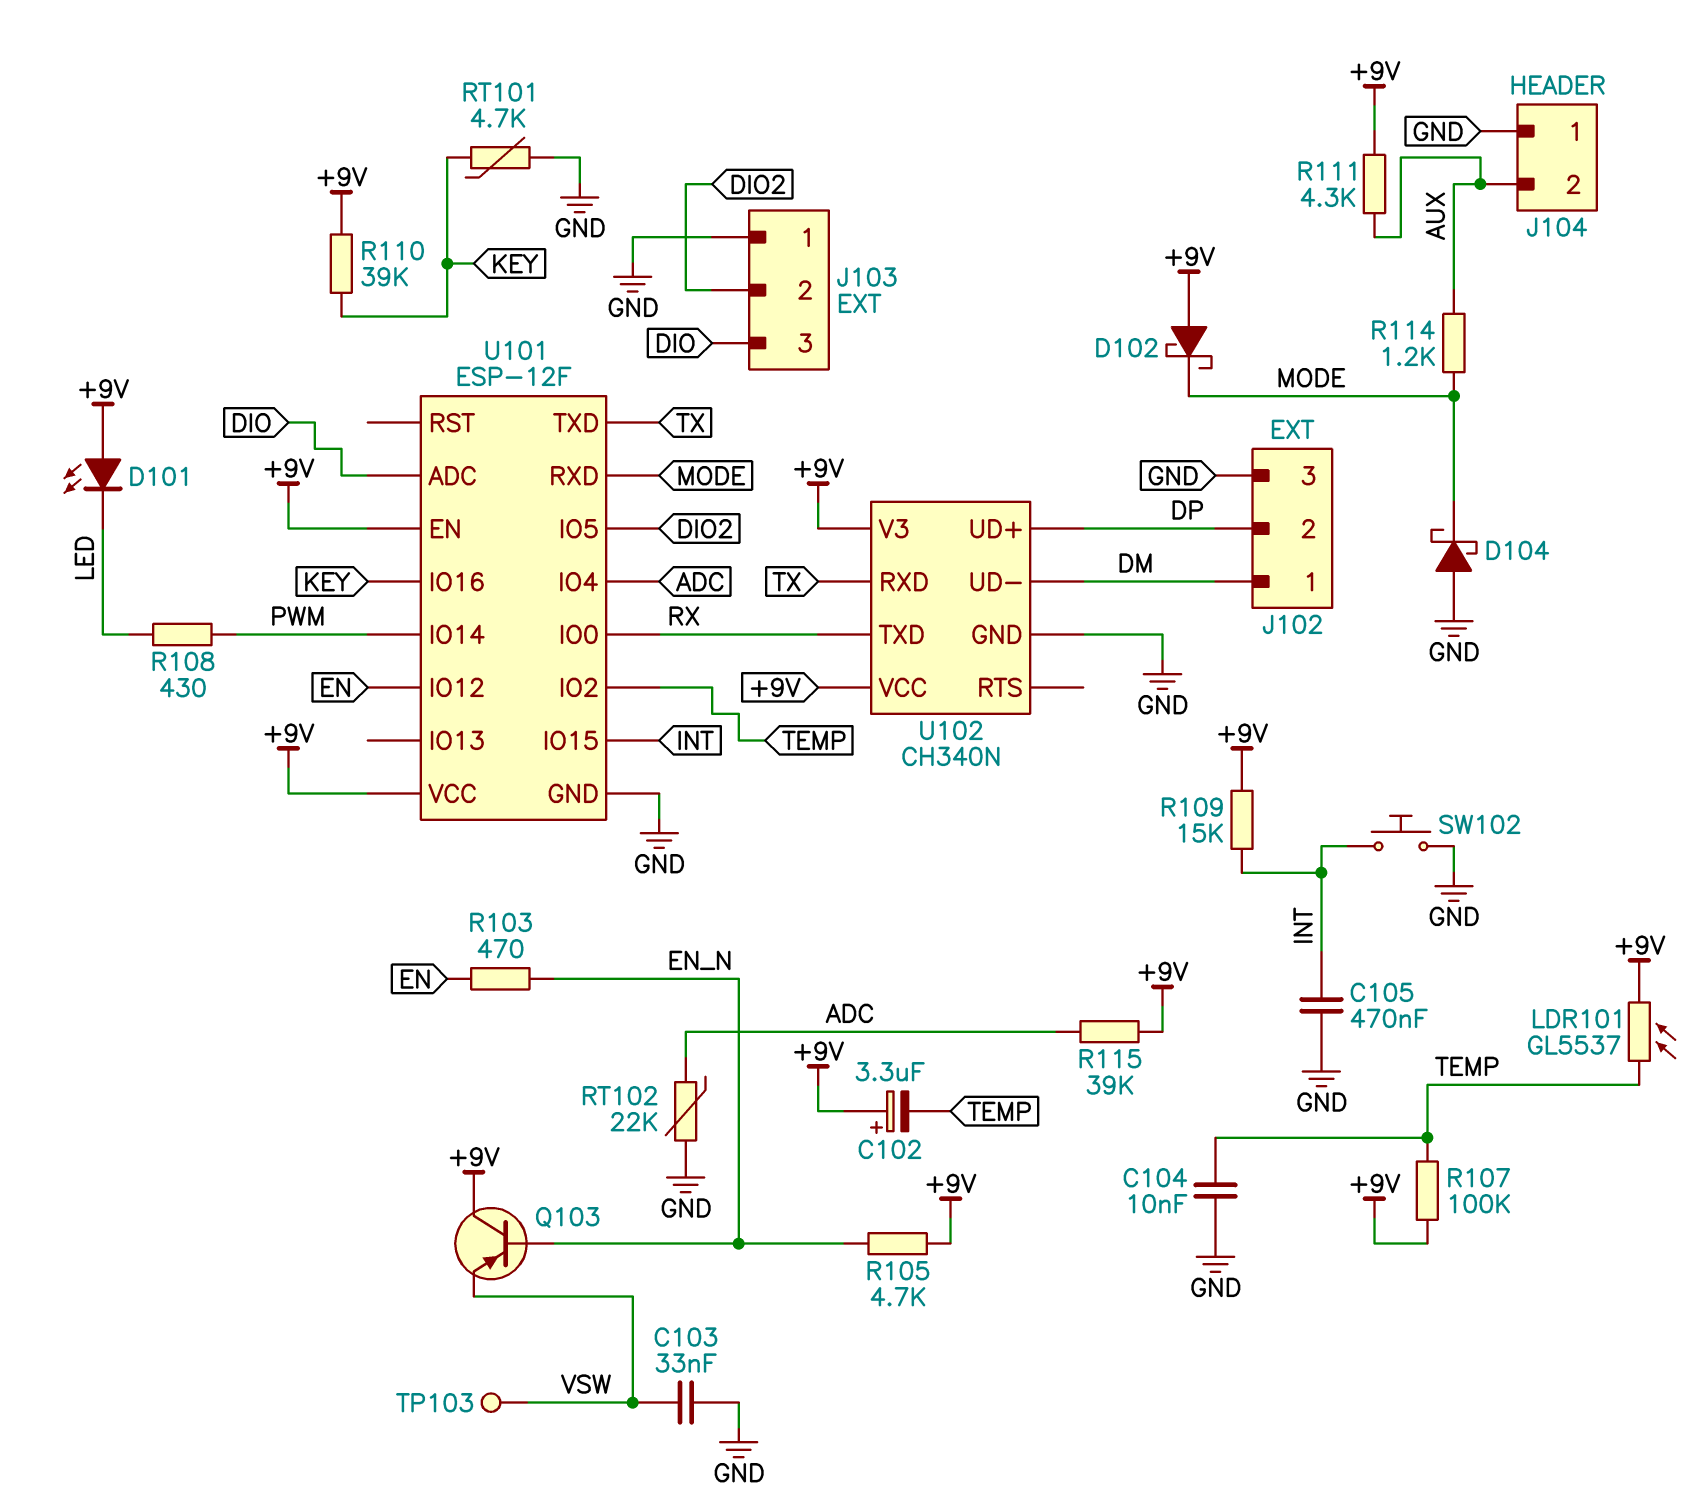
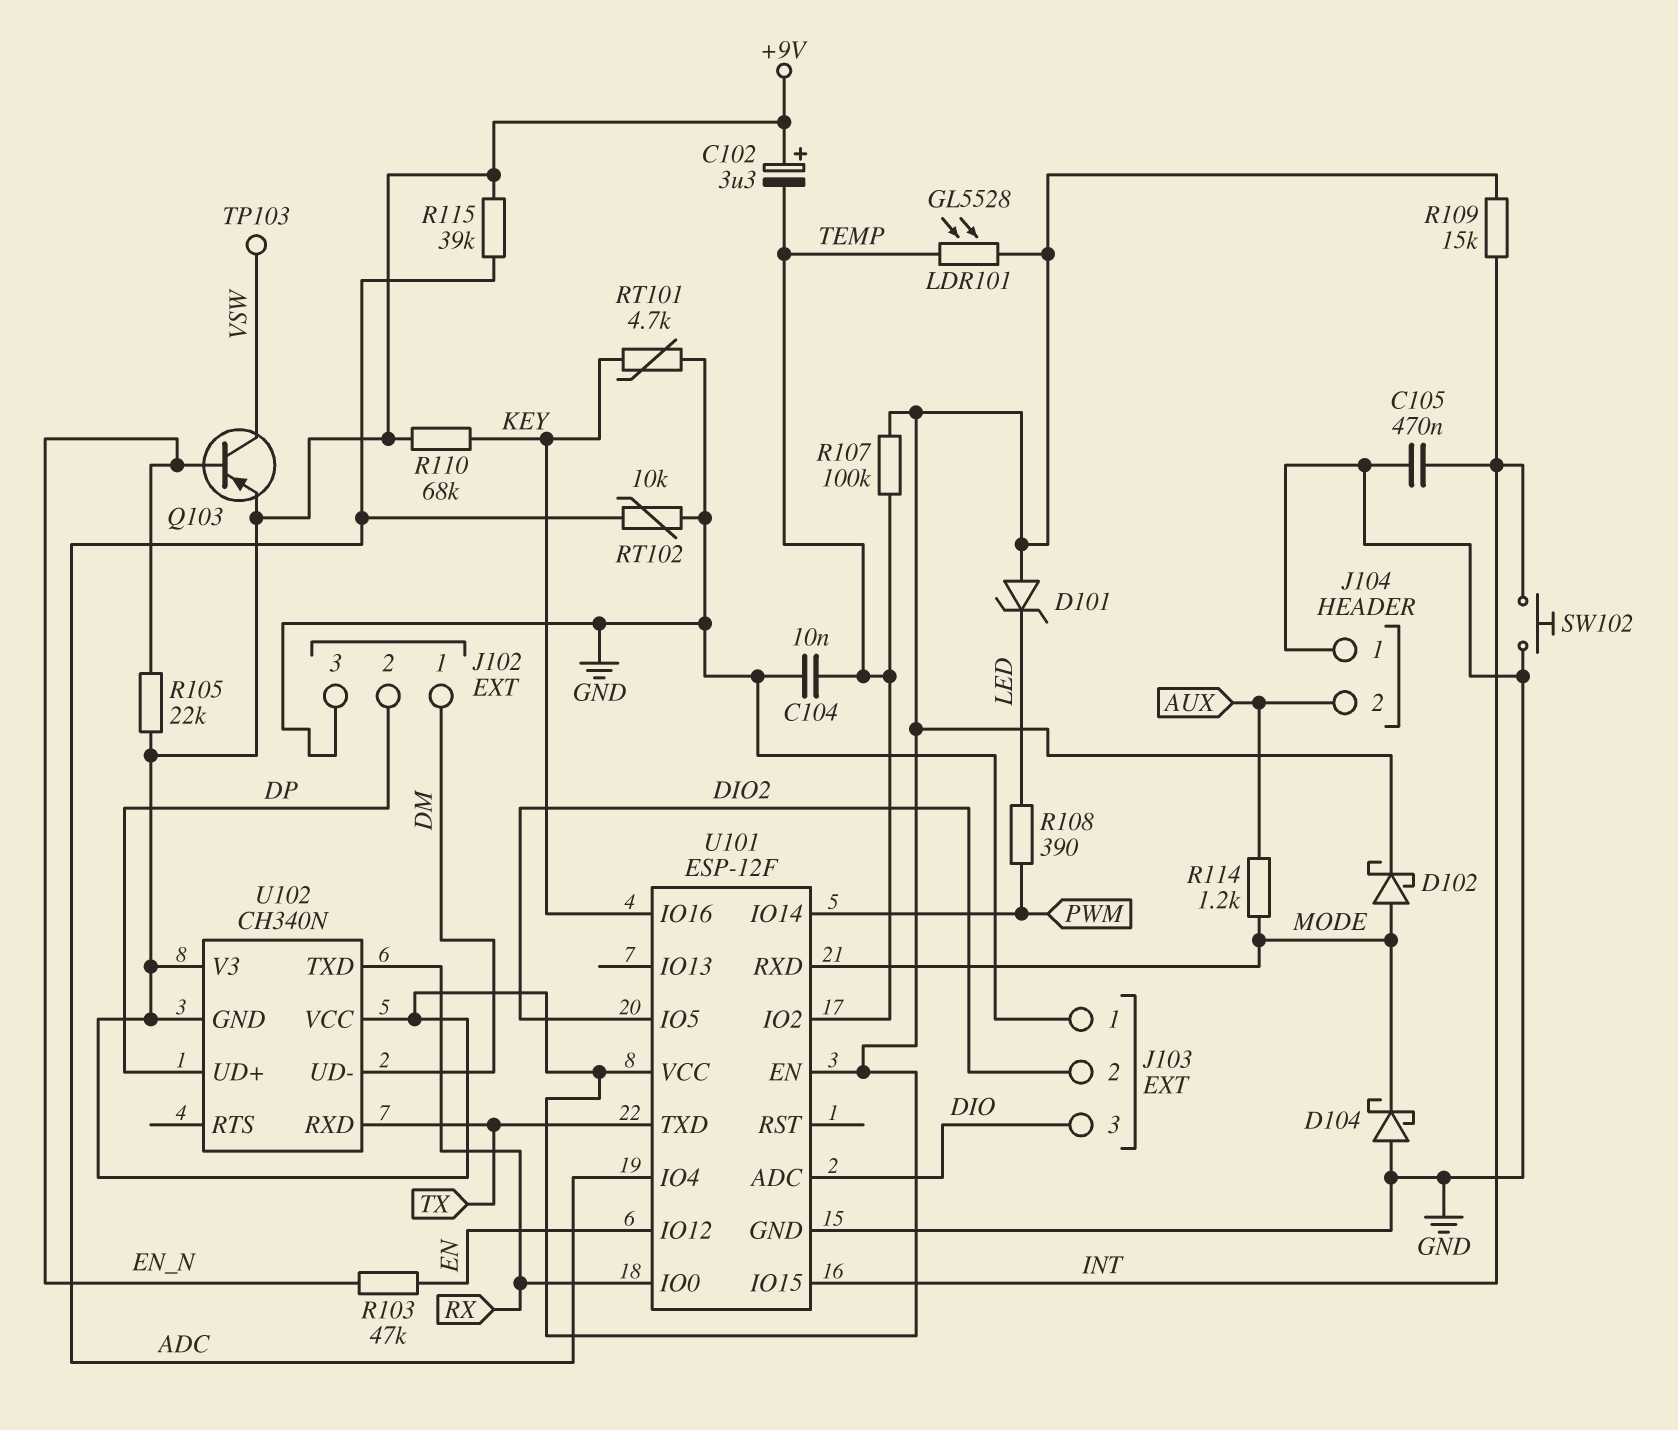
C103: 33nF (GND, VSW) -> none
D101: LED (A +9V, K LED) -> zener (A +9V, K LED)
D102: schottky (A +9V, K MODE) -> schottky (A MODE, K +9V)
LDR101: GL5537 (+9V, TEMP) -> GL5528 (+9V, TEMP)
Q103: PNP (B EN_N, C +9V, E VSW) -> PNP (B EN_N, C VSW, E +9V)
R103: 470 (EN, EN_N) -> 47k (EN, EN_N)
R105: 4.7k (+9V, EN_N) -> 22k (+9V, EN_N)
R108: 430 (LED, PWM) -> 390 (LED, PWM)
R110: 39k (+9V, KEY) -> 68k (+9V, KEY)
R111: 4.3k (+9V, AUX) -> none
RT102: 22k (ADC, GND) -> 10k (ADC, GND)
U102 pin GND: GND -> +9V

